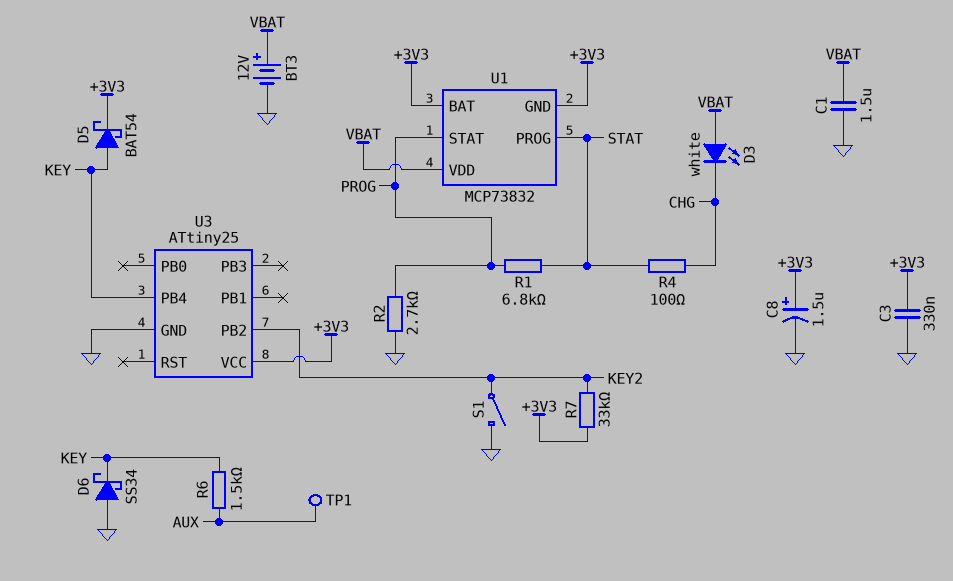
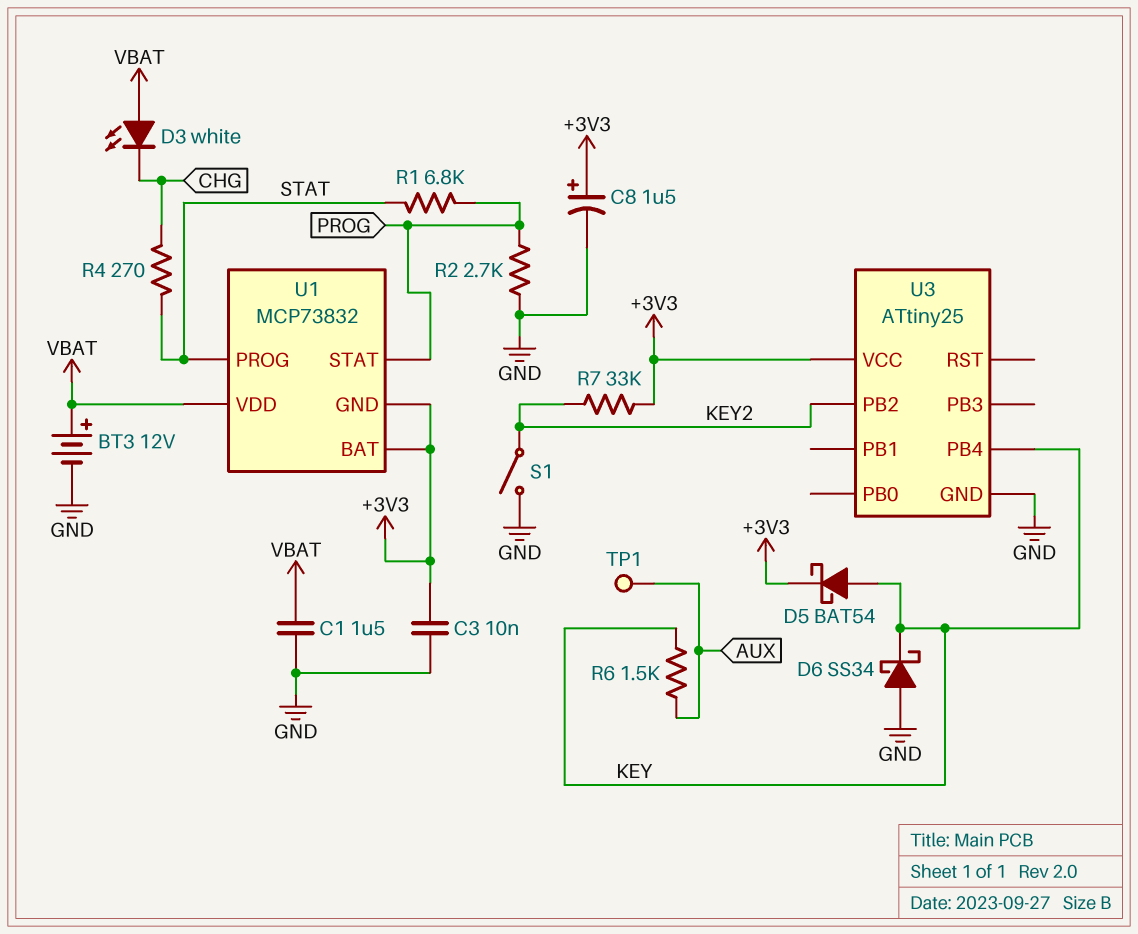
C3: 330nF (+3V3, GND) -> 10nF (+3V3, GND)
R4: 100 (CHG, STAT) -> 270 (CHG, STAT)

